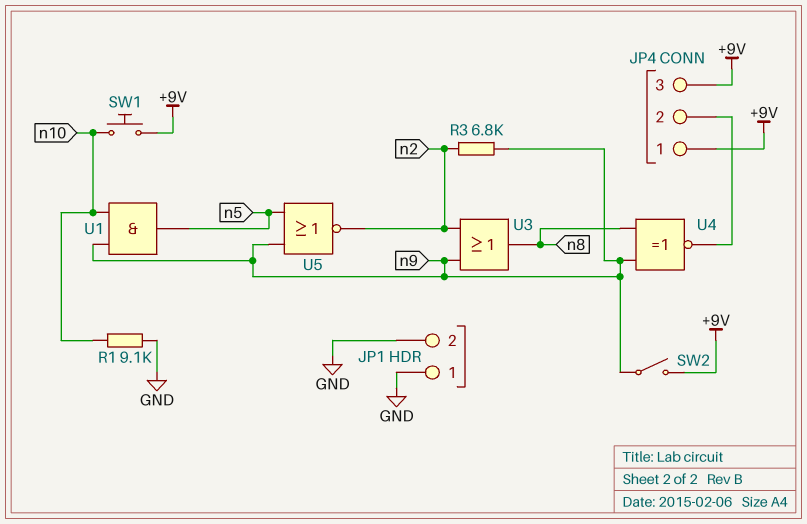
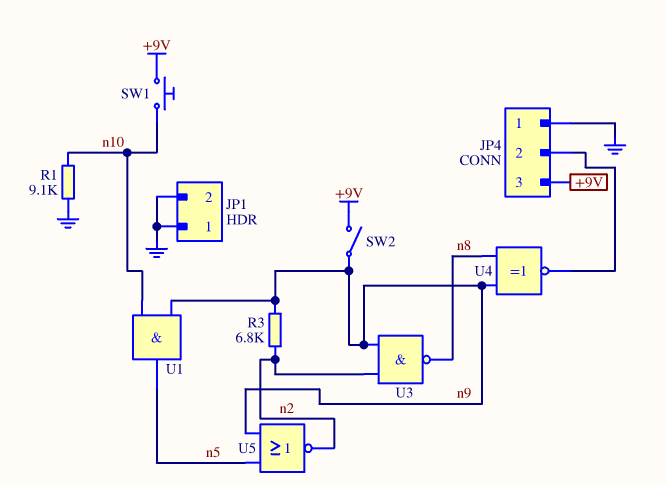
JP4 pin 1: +9V -> GND
U3: OR (in n2, in n9, out n8) -> NAND (in n2, in n9, out n8)

